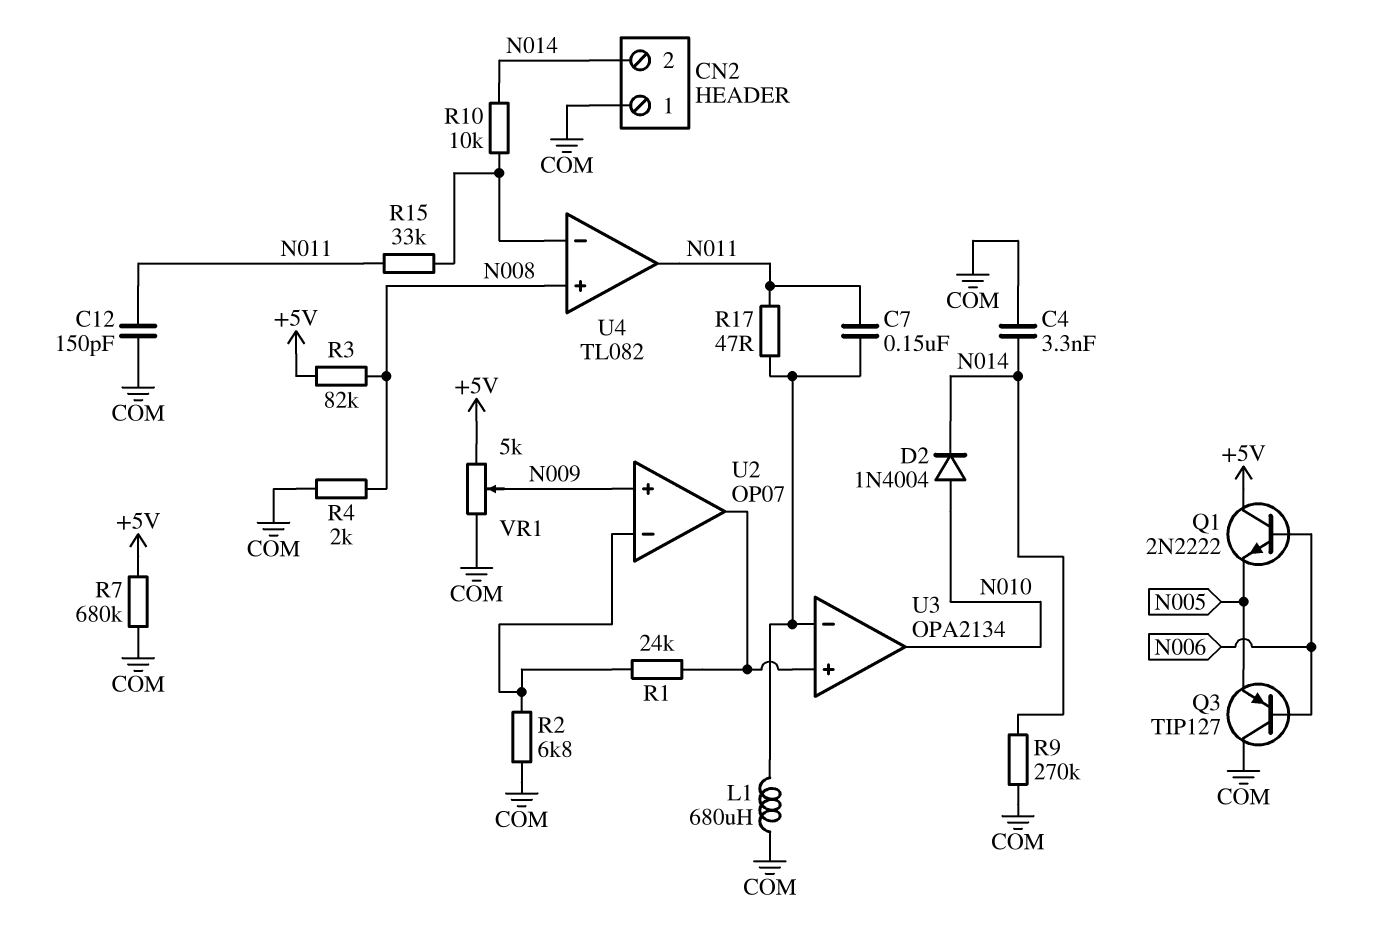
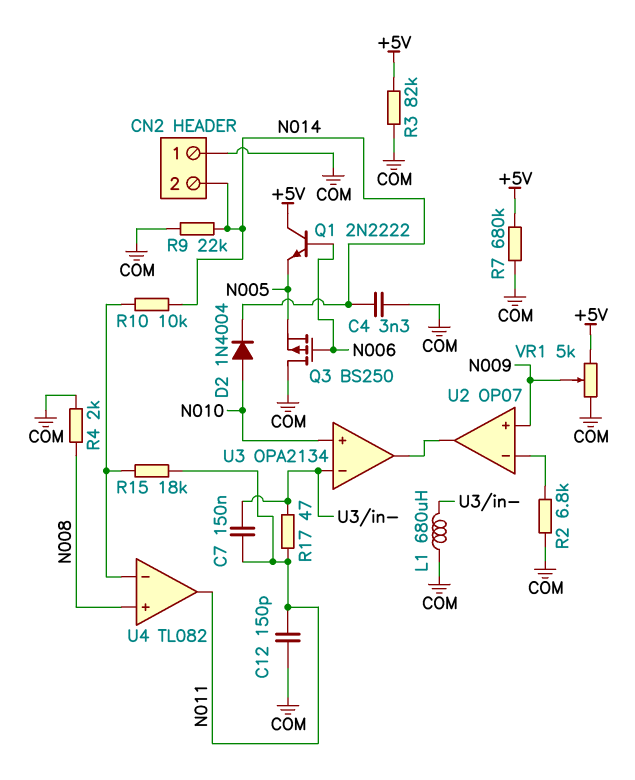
Q3: PNP TIP127 (B N006, C COM, E N005) -> PMOS BS250 (G N006, D COM, S N005)
R1: 24k (U2/in-, U2/out) -> none
R3: 82k (+5V, N008) -> 82k (+5V, COM)
R9: 270k (COM, N014) -> 22k (COM, N014)
R15: 33k (N011, U4/in-) -> 18k (N011, U4/in-)
U3 pin in+: U2/out -> N010
U3 pin out: N010 -> U2/out

